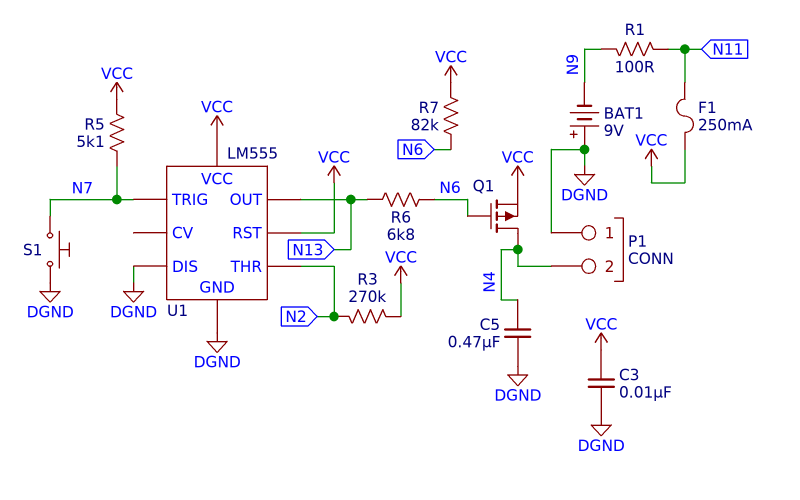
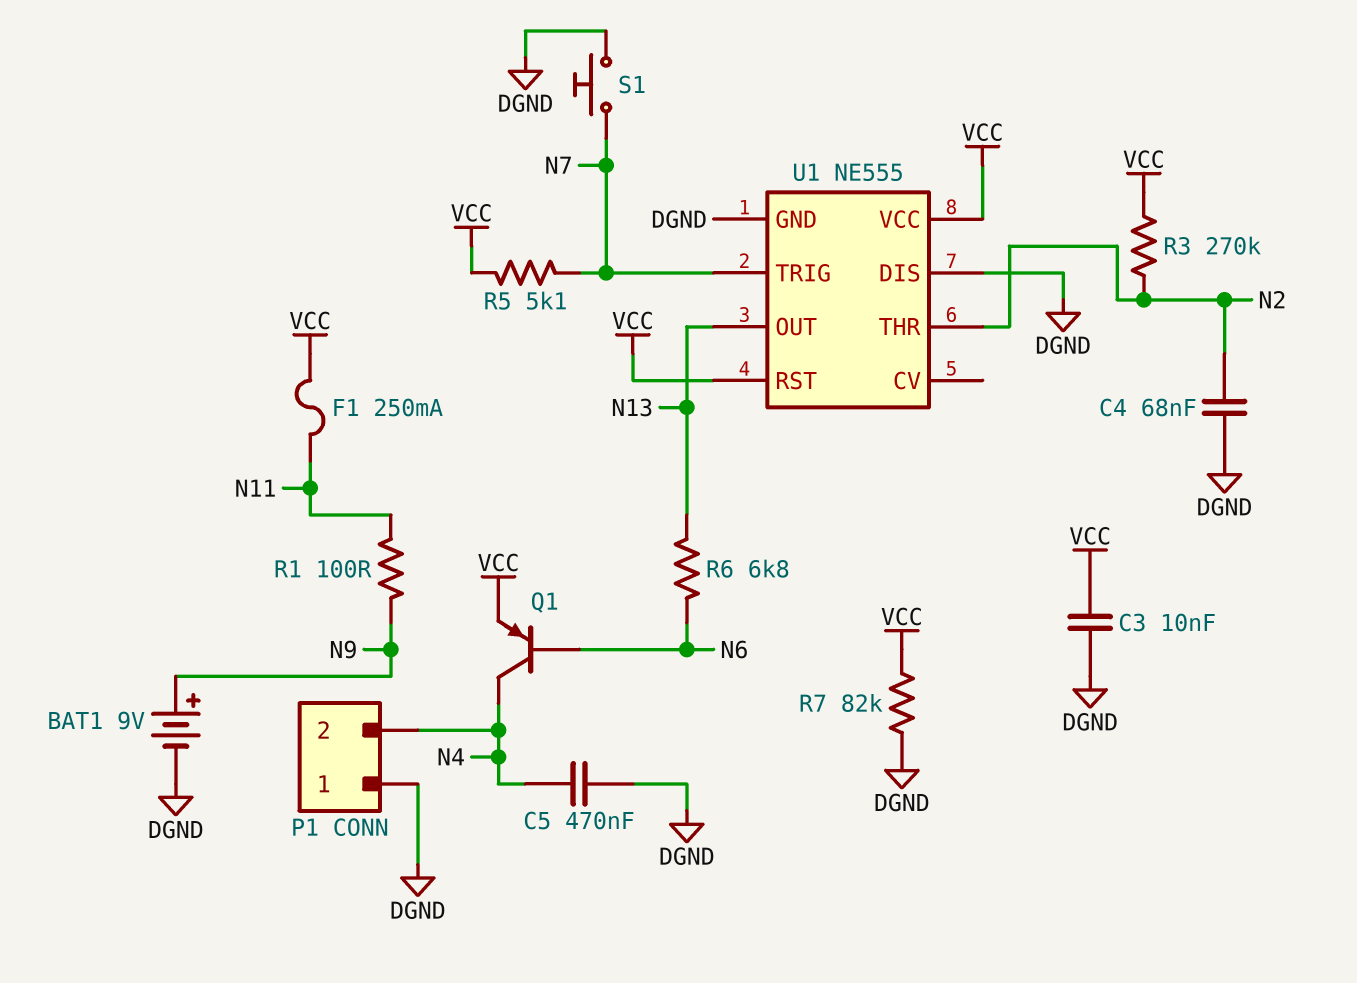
BAT1: 9V (plus DGND, minus N9) -> 9V (plus N9, minus DGND)
C4: none -> 68nF (DGND, N2)
Q1: PMOS (G N6, D N4, S VCC) -> PNP (B N6, C N4, E VCC)
R7: 82k (N6, VCC) -> 82k (DGND, VCC)
U1: LM555 -> NE555

